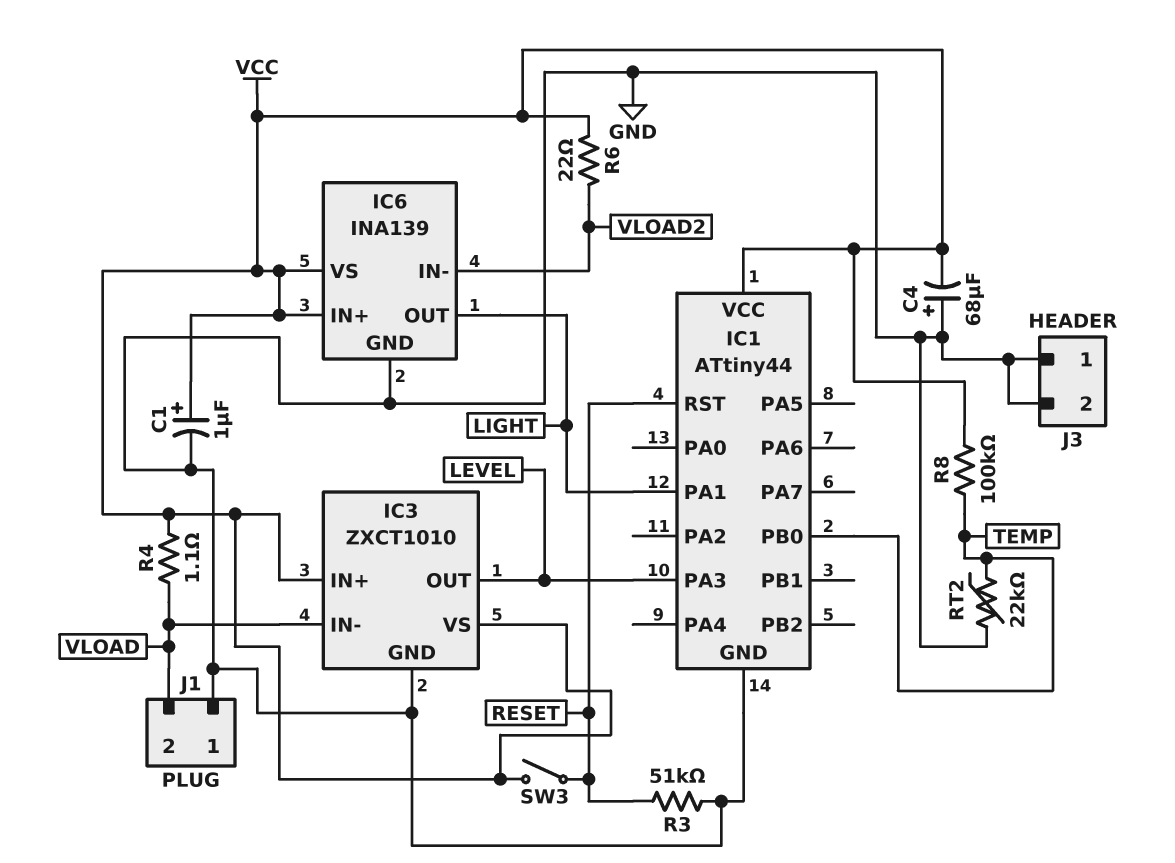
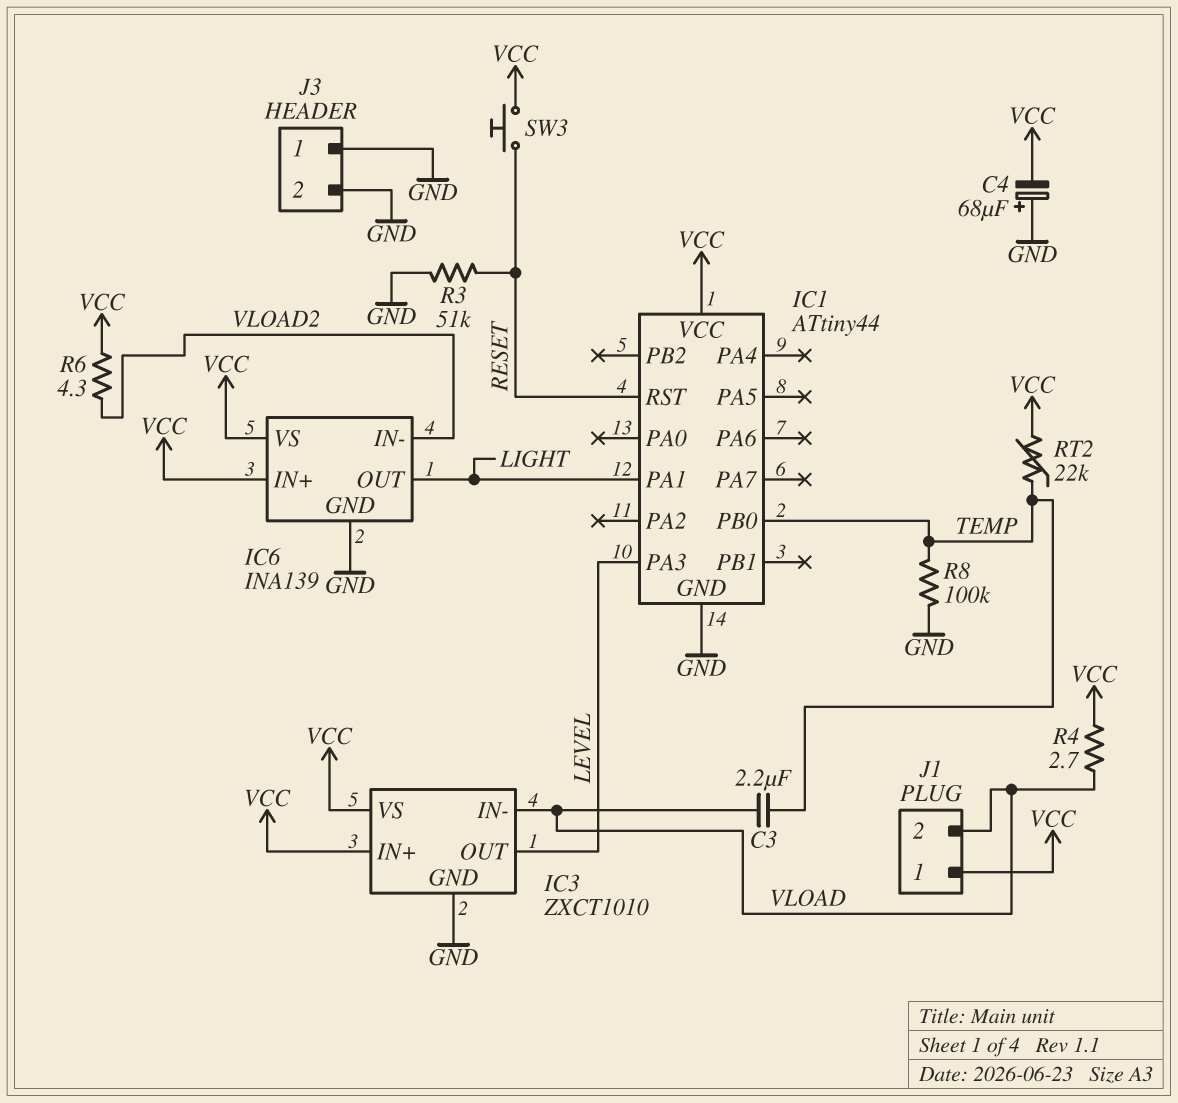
C1: 1uF (plus VCC, minus GND) -> none
C3: none -> 2.2uF (TEMP, VLOAD)
J1 pin 1: GND -> VCC
R4: 1.1 (VCC, VLOAD) -> 2.7 (VCC, VLOAD)
R6: 22 (VCC, VLOAD2) -> 4.3 (VCC, VLOAD2)
R8: 100k (TEMP, VCC) -> 100k (GND, TEMP)
RT2: 22k (GND, TEMP) -> 22k (TEMP, VCC)
SW3: switch (RESET, VCC) -> button (RESET, VCC)

